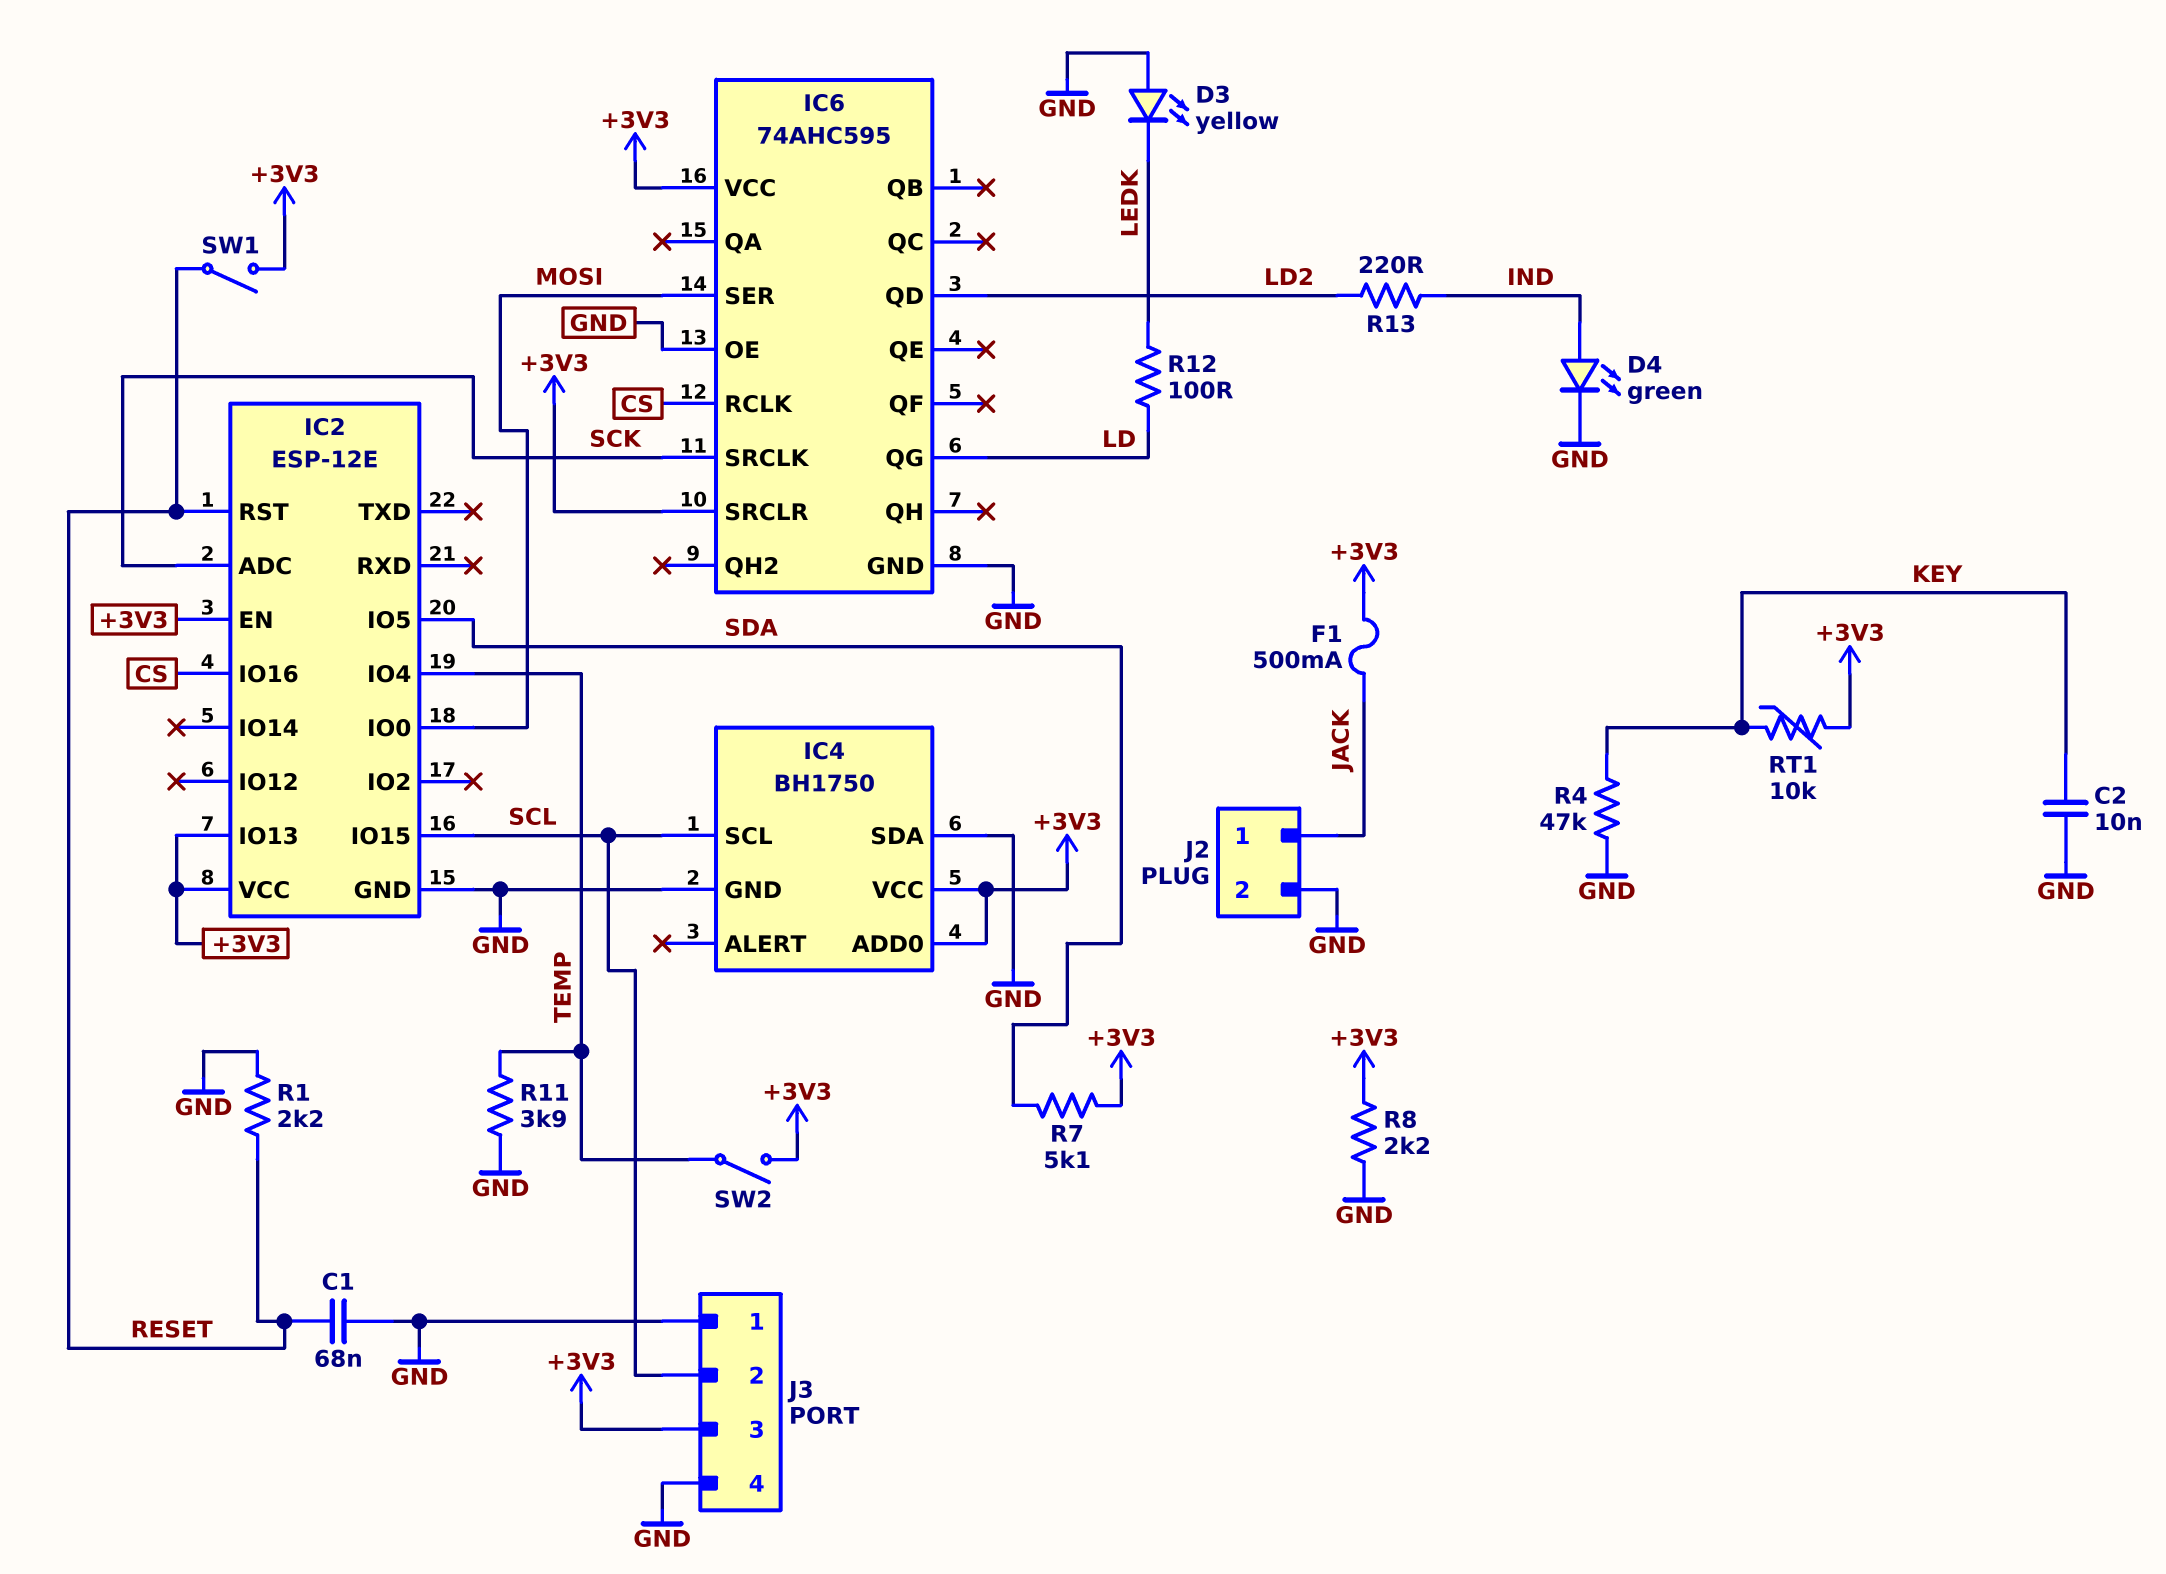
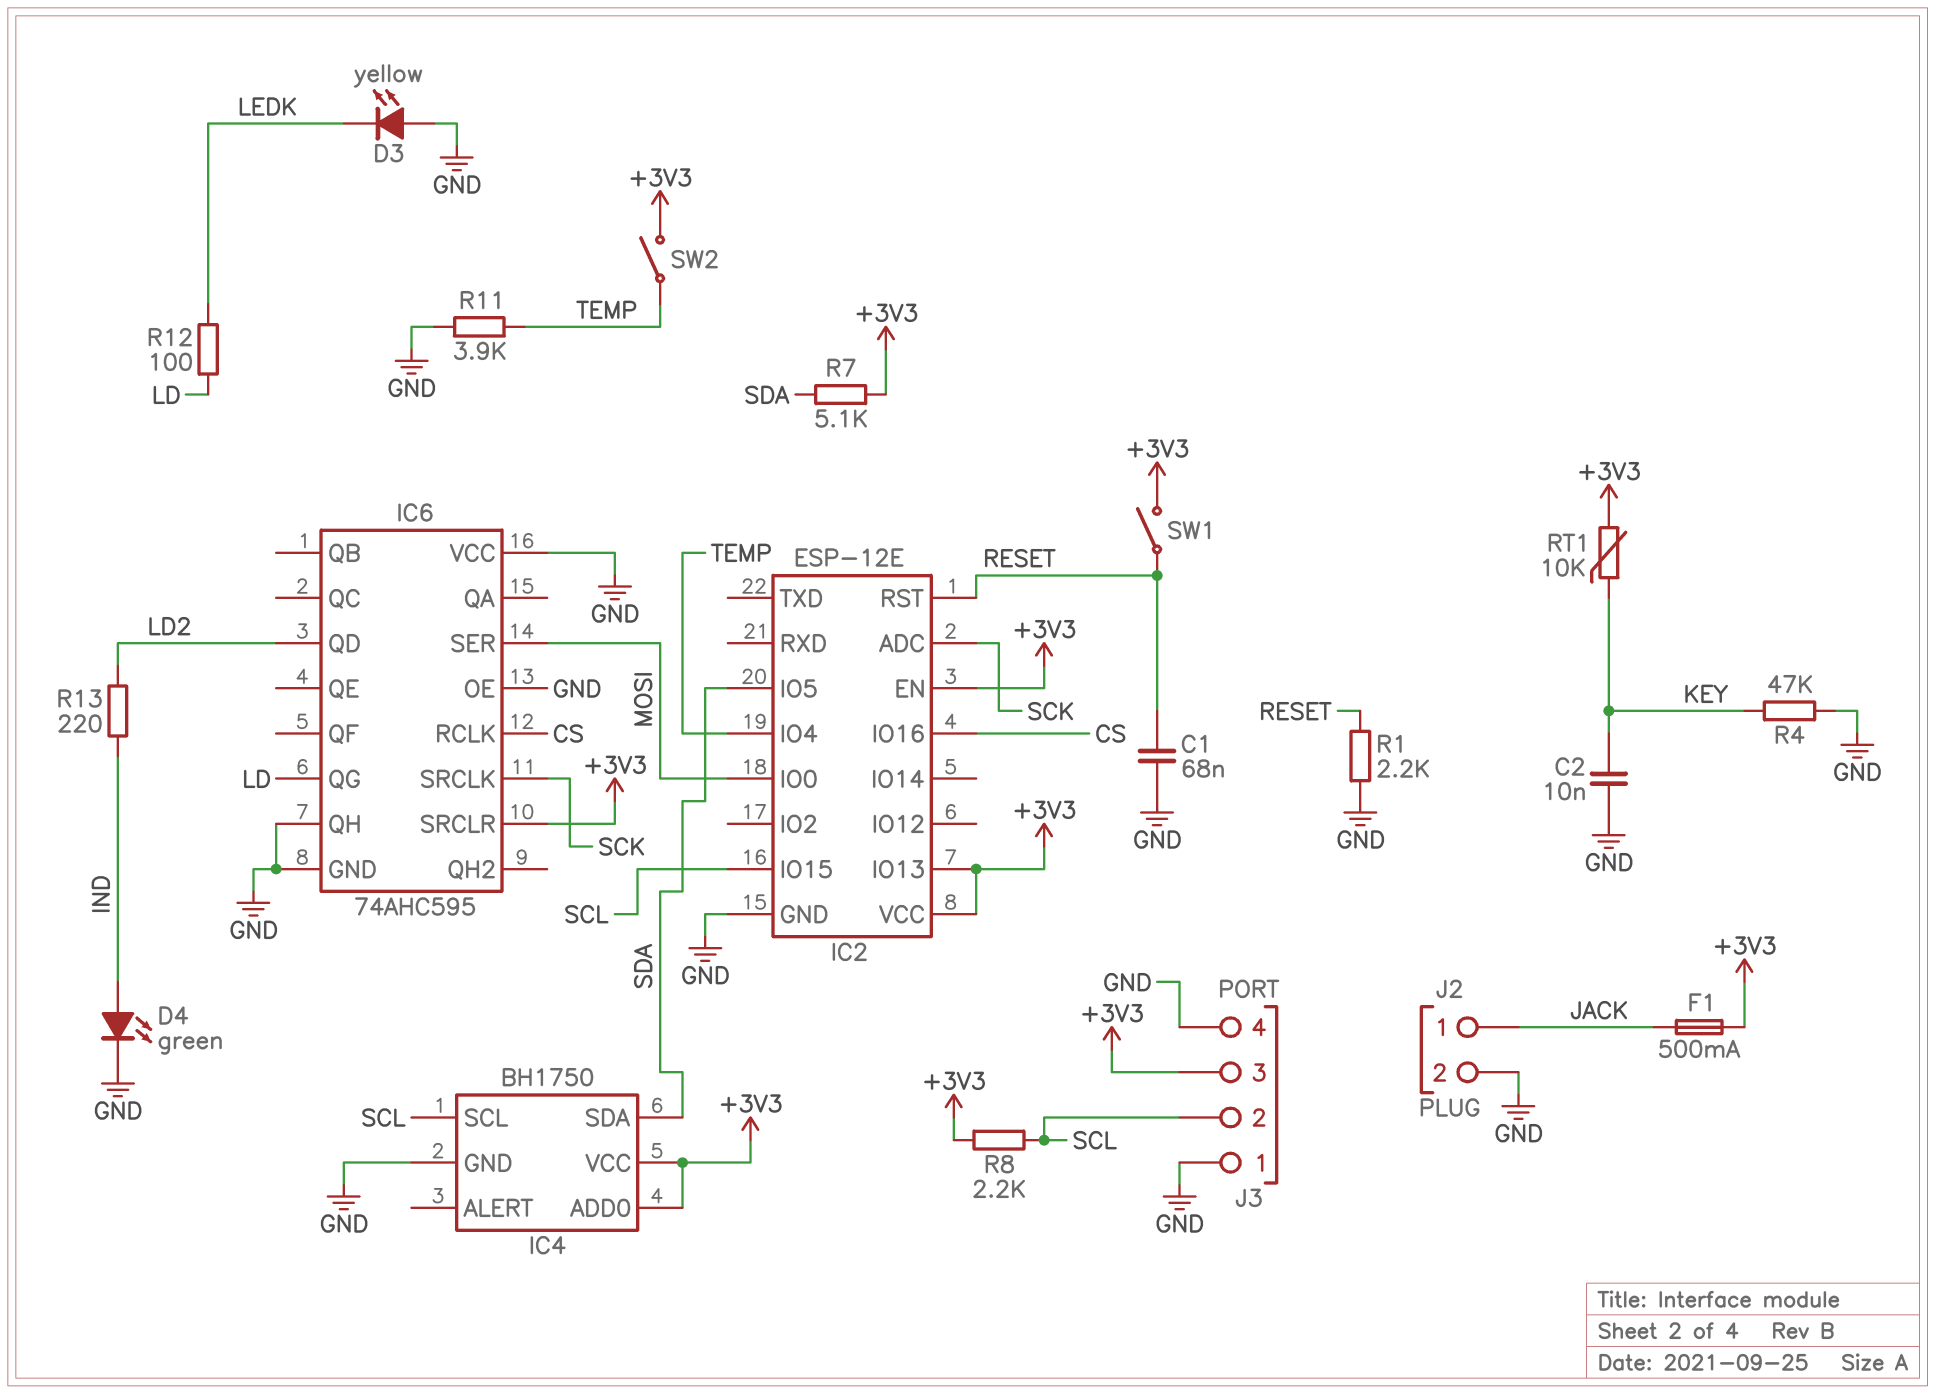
IC4 pin SDA: GND -> SDA
IC6 pin QH: none -> GND
IC6 pin VCC: +3V3 -> GND
R8: 2.2k (+3V3, GND) -> 2.2k (+3V3, SCL)

